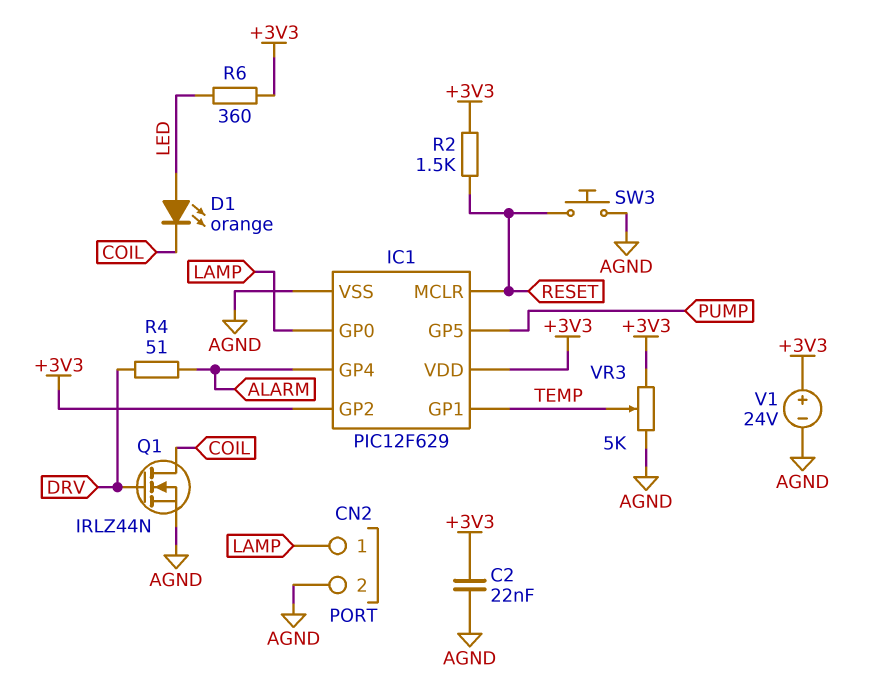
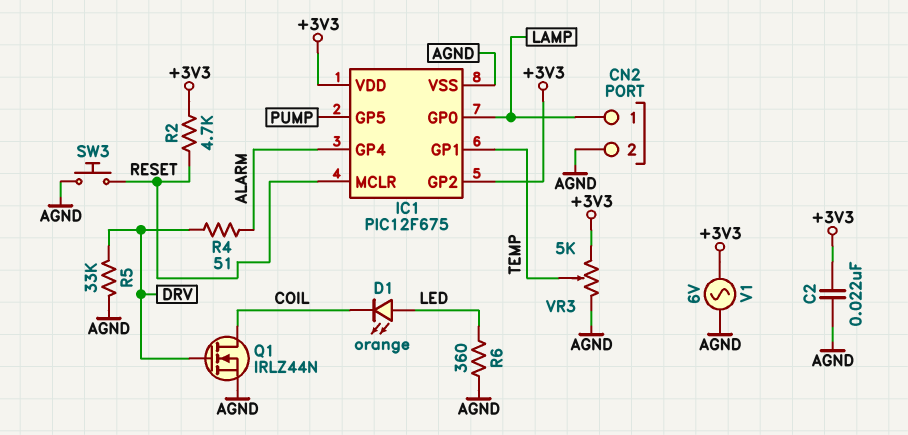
IC1: PIC12F629 -> PIC12F675
R2: 1.5k (+3V3, RESET) -> 4.7k (+3V3, RESET)
R5: none -> 33k (AGND, DRV)
R6: 360 (+3V3, LED) -> 360 (AGND, LED)
V1: 24V (plus +3V3, minus AGND) -> AC 6V (+3V3, AGND)

